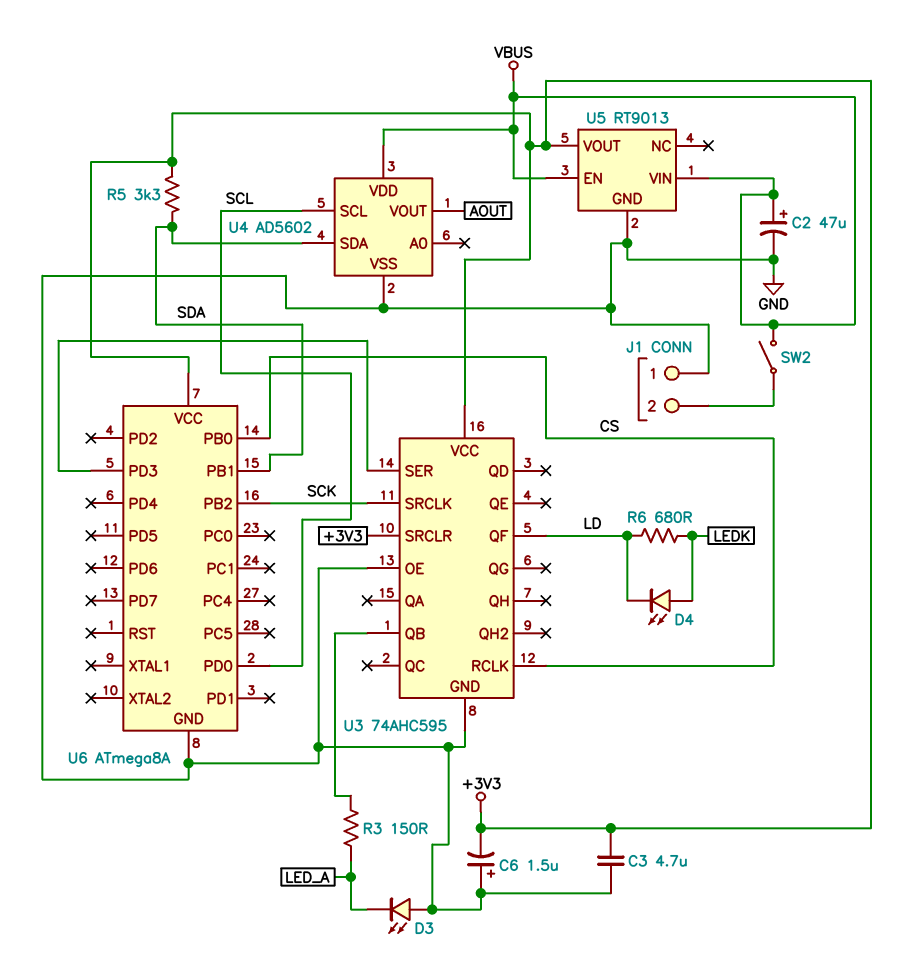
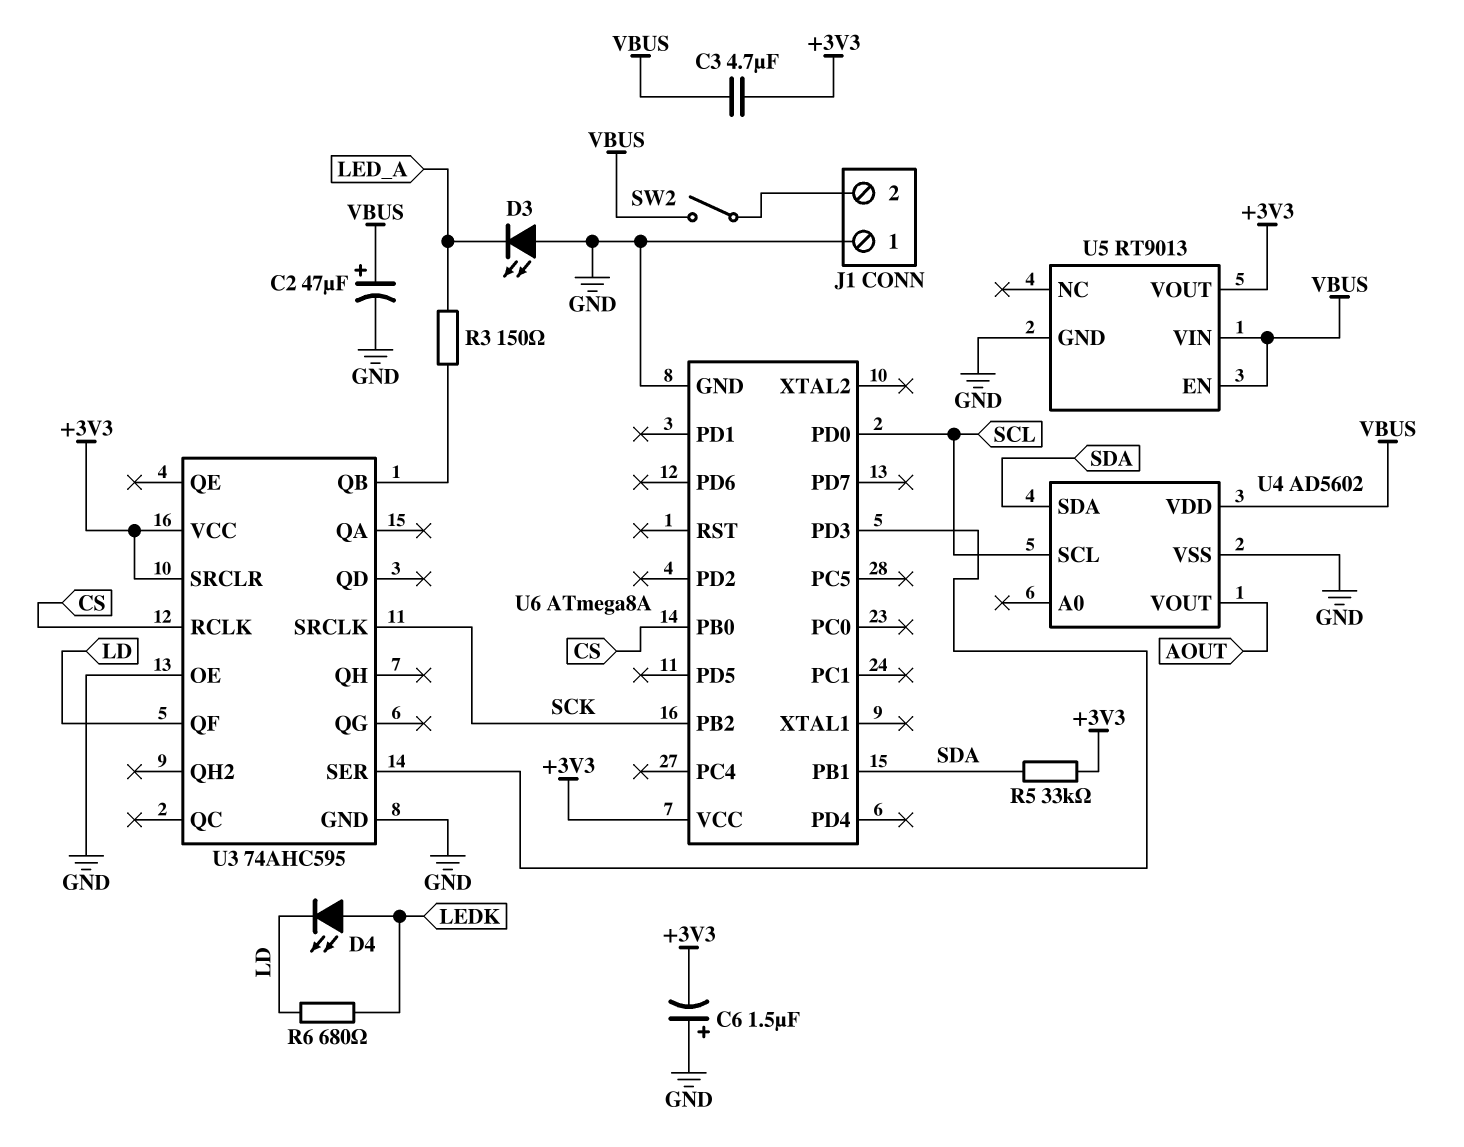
C3: 4.7uF (+3V3, GND) -> 4.7uF (+3V3, VBUS)
R5: 3.3k (+3V3, SDA) -> 33k (+3V3, SDA)

